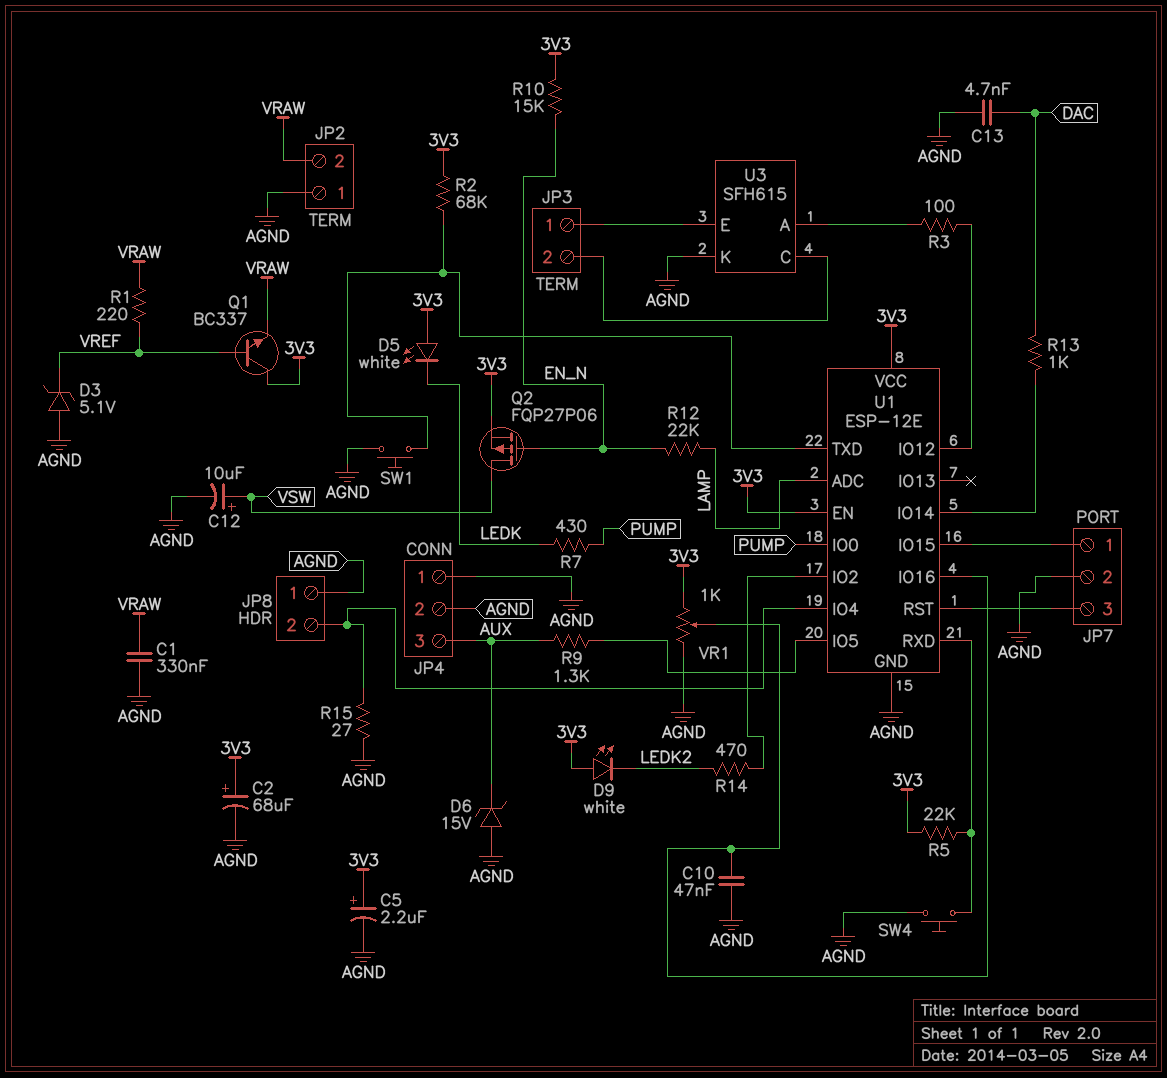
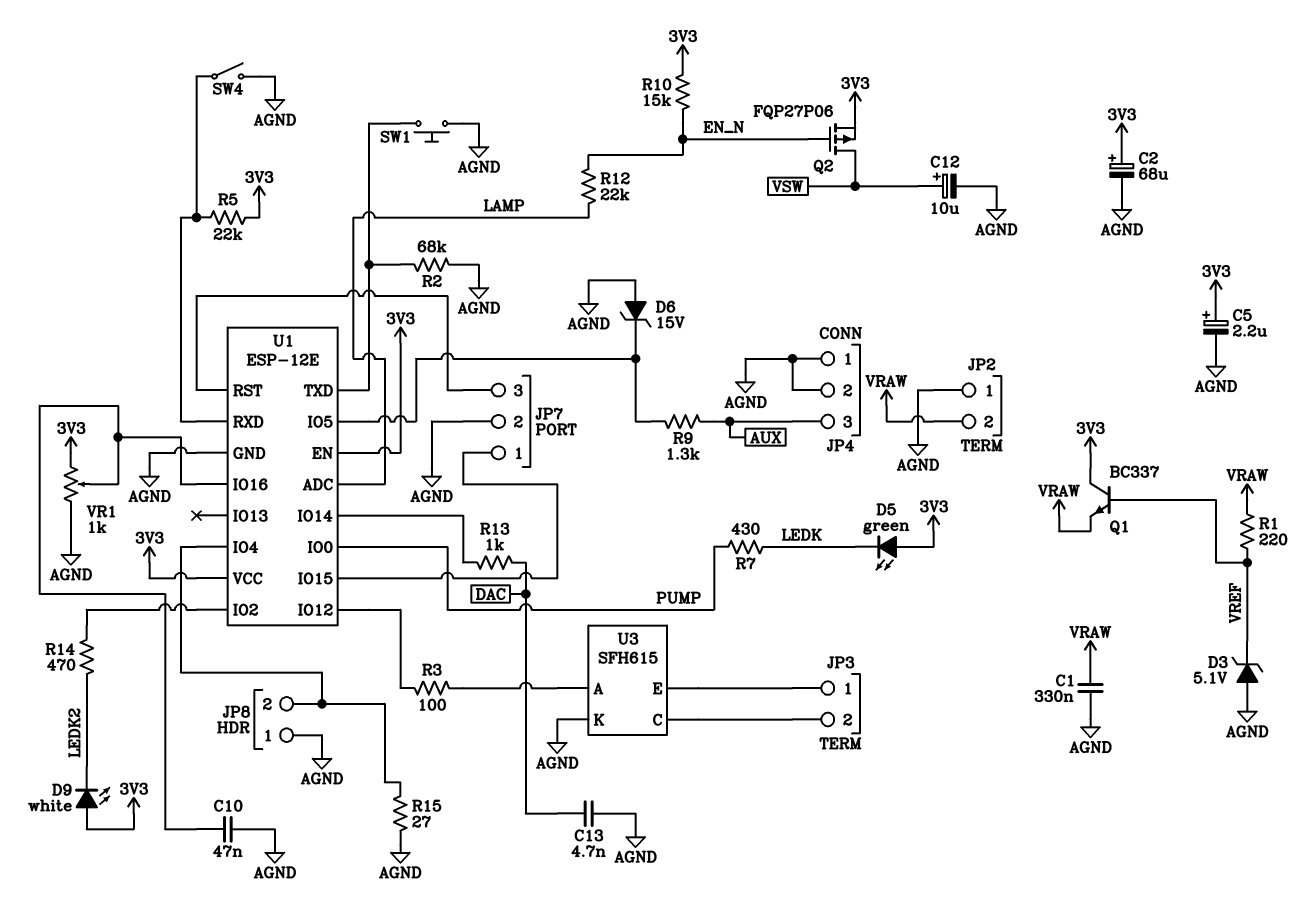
D5: LED white (A 3V3, K LEDK) -> LED green (A 3V3, K LEDK)
D6: zener 15V (A AGND, K AUX) -> zener 15V (A AGND, K U1/IO5)
R2: 68k (3V3, U1/TXD) -> 68k (AGND, U1/TXD)
SW4: button (AGND, U1/RXD) -> switch (AGND, U1/RXD)

